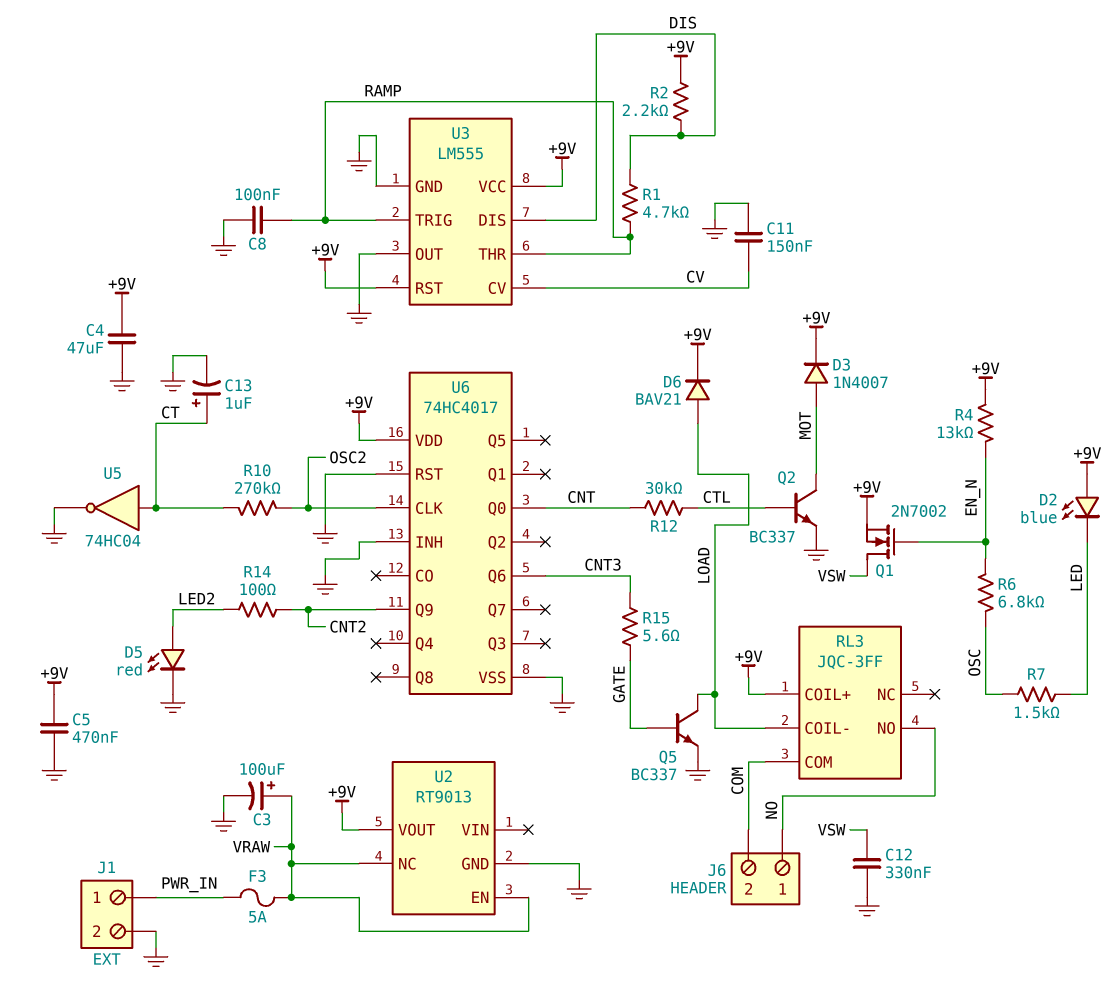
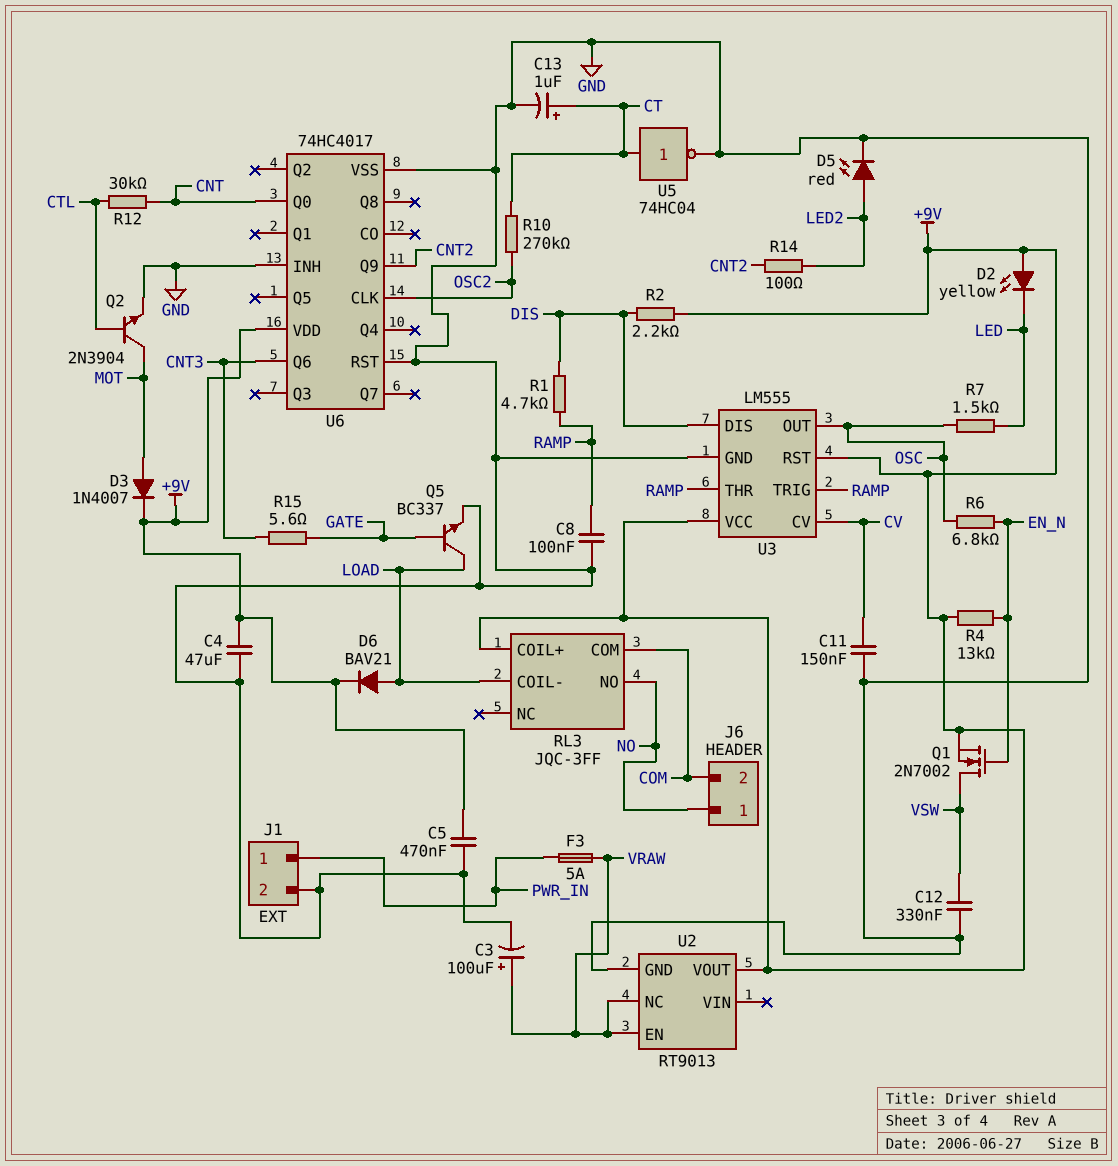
D2: LED blue (A +9V, K LED) -> LED yellow (A +9V, K LED)
Q2: NPN BC337 (B CTL, C MOT, E GND) -> NPN 2N3904 (B CTL, C MOT, E GND)
U3 pin OUT: GND -> OSC

